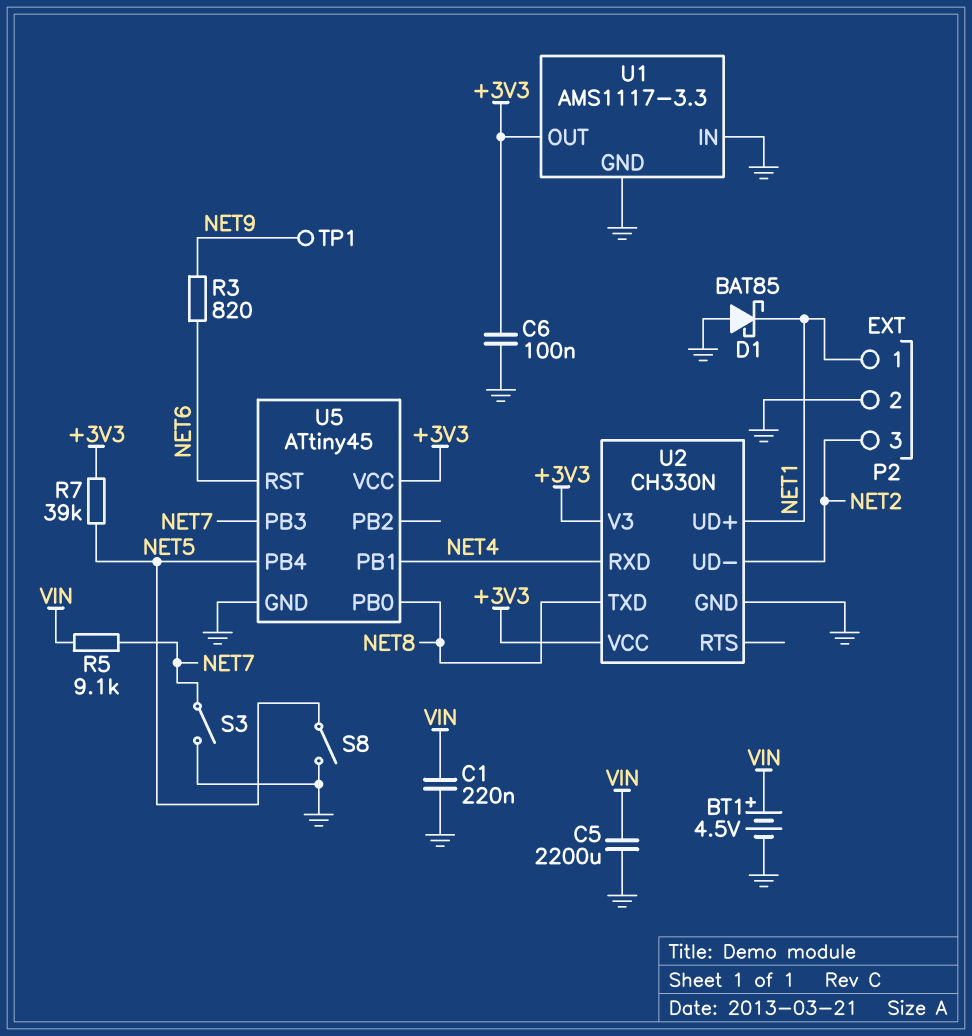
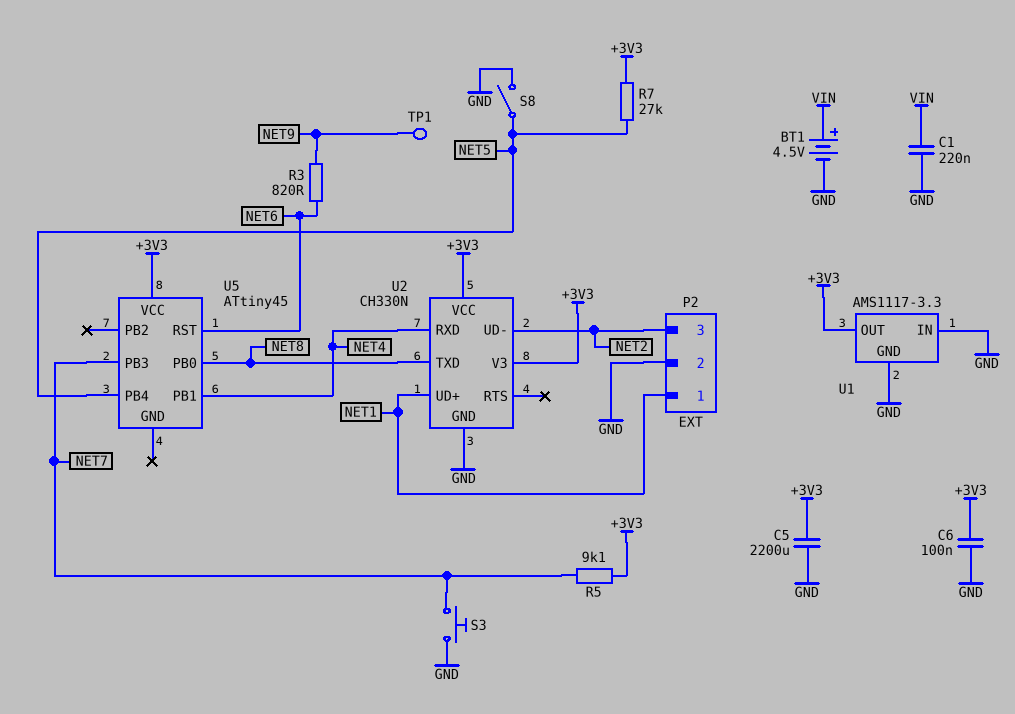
C5: 2200uF (GND, VIN) -> 2200uF (+3V3, GND)
D1: schottky BAT85 (A GND, K NET1) -> none
R5: 9.1k (NET7, VIN) -> 9.1k (+3V3, NET7)
R7: 39k (+3V3, NET5) -> 27k (+3V3, NET5)
S3: switch (GND, NET7) -> button (GND, NET7)
U5 pin GND: GND -> none

